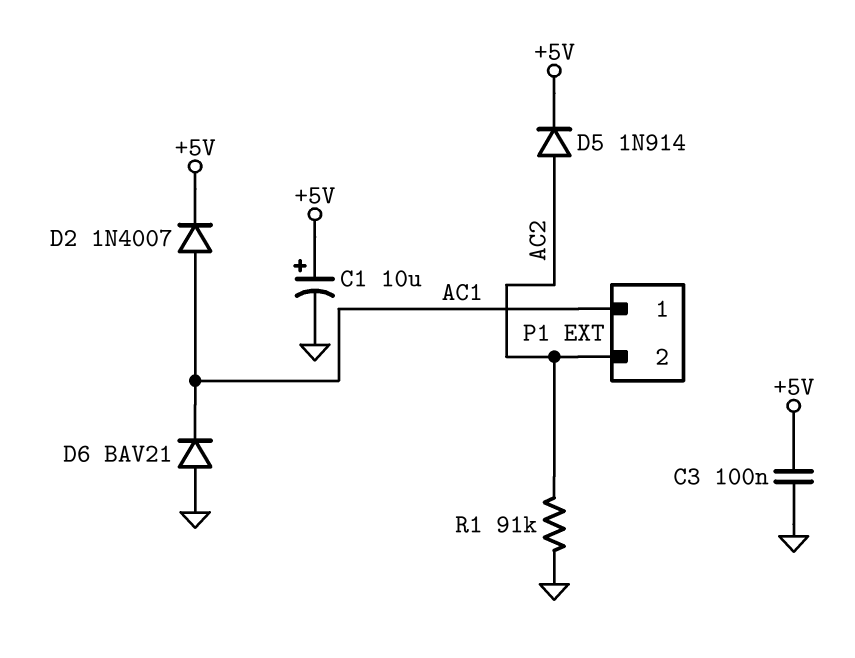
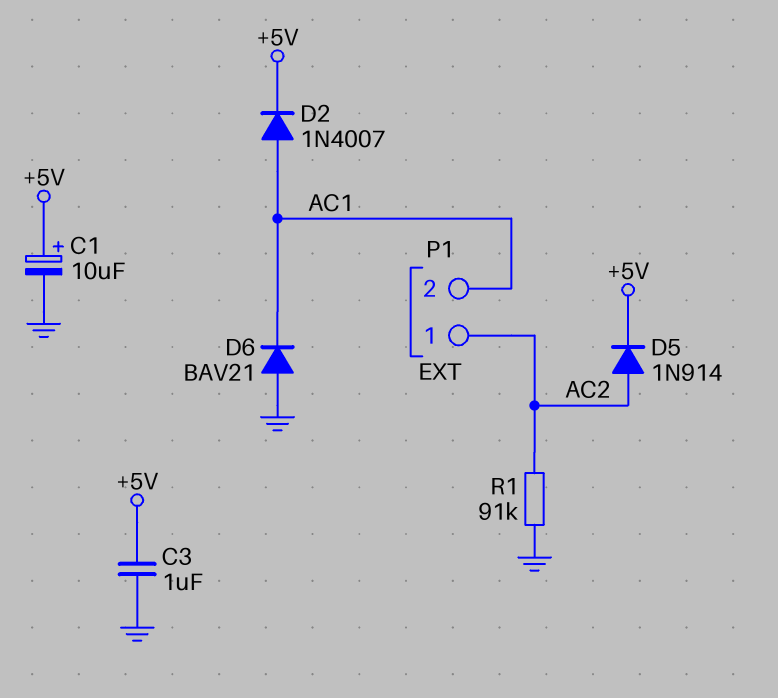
C3: 100nF (+5V, GND) -> 1uF (+5V, GND)
P1 pin 1: AC1 -> AC2
P1 pin 2: AC2 -> AC1

